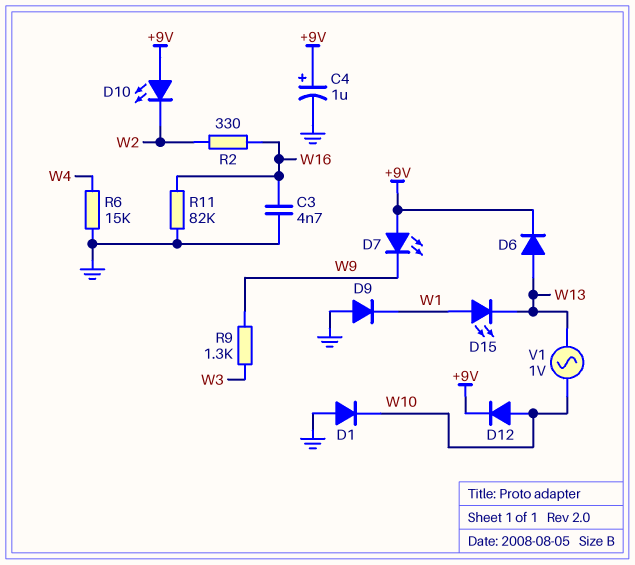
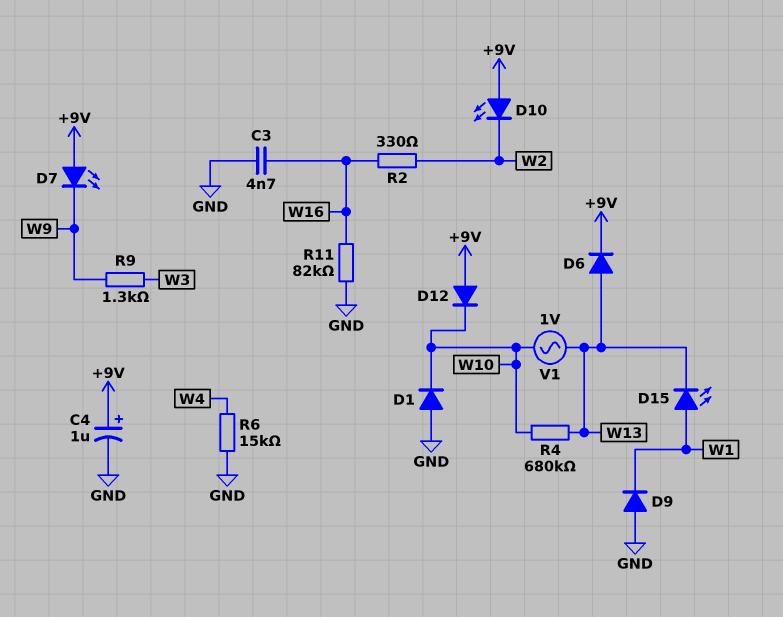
D12: diode (A W10, K +9V) -> diode (A +9V, K W10)
R4: none -> 680k (W10, W13)

